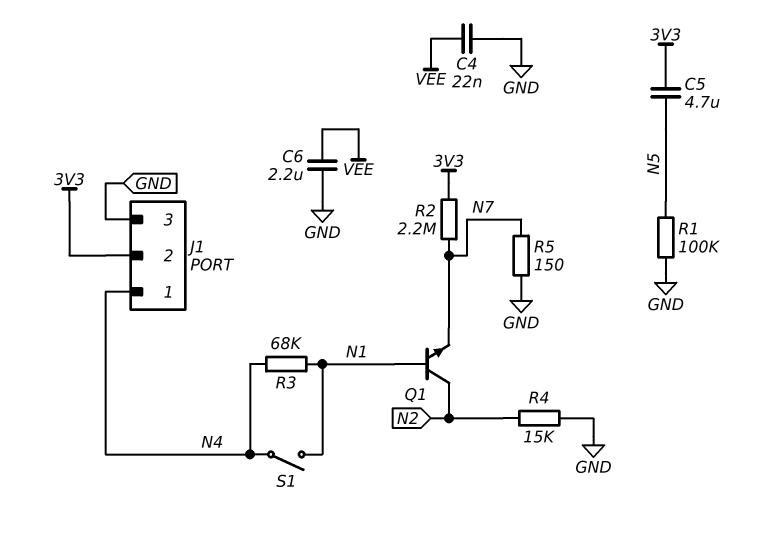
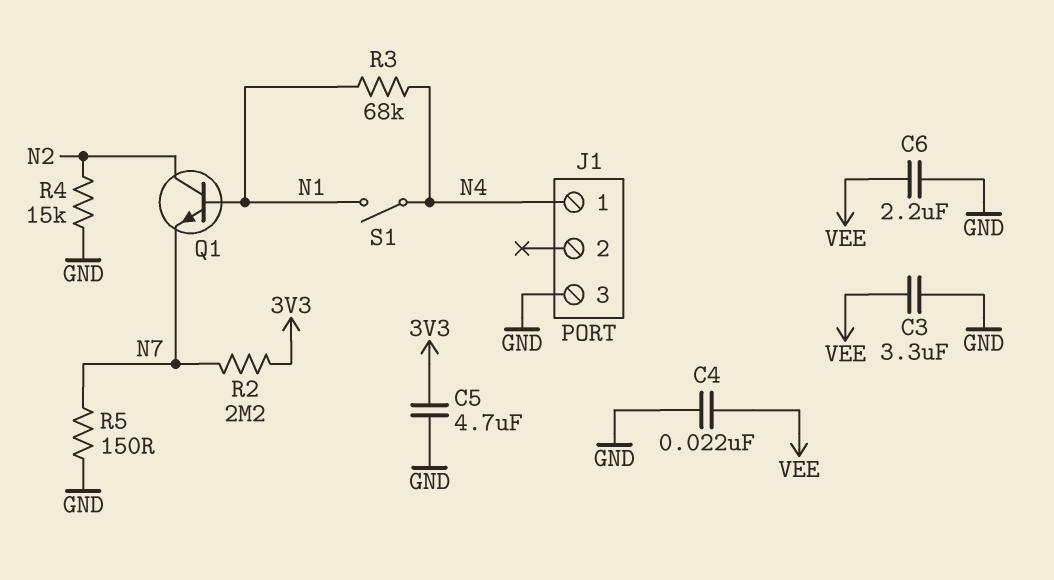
C3: none -> 3.3uF (GND, VEE)
C5: 4.7uF (3V3, N5) -> 4.7uF (3V3, GND)
J1 pin 2: 3V3 -> none
R1: 100k (GND, N5) -> none

